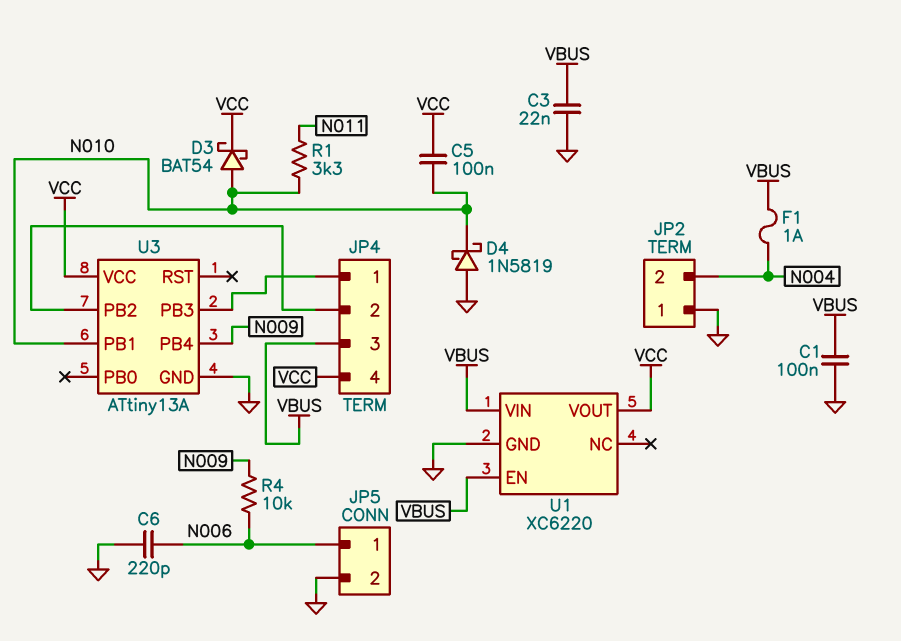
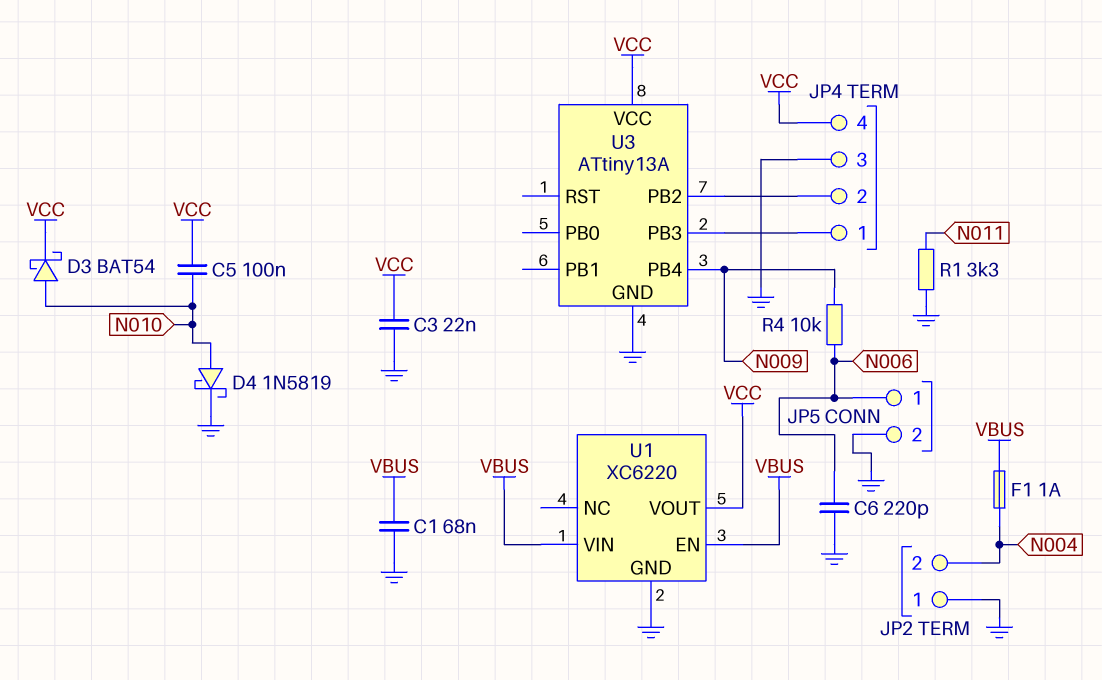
C1: 100nF (GND, VBUS) -> 68nF (GND, VBUS)
C3: 22nF (GND, VBUS) -> 22nF (GND, VCC)
D4: schottky 1N5819 (A GND, K N010) -> schottky 1N5819 (A N010, K GND)
JP4 pin 3: VBUS -> GND
R1: 3.3k (N010, N011) -> 3.3k (GND, N011)
U3 pin PB1: N010 -> none

